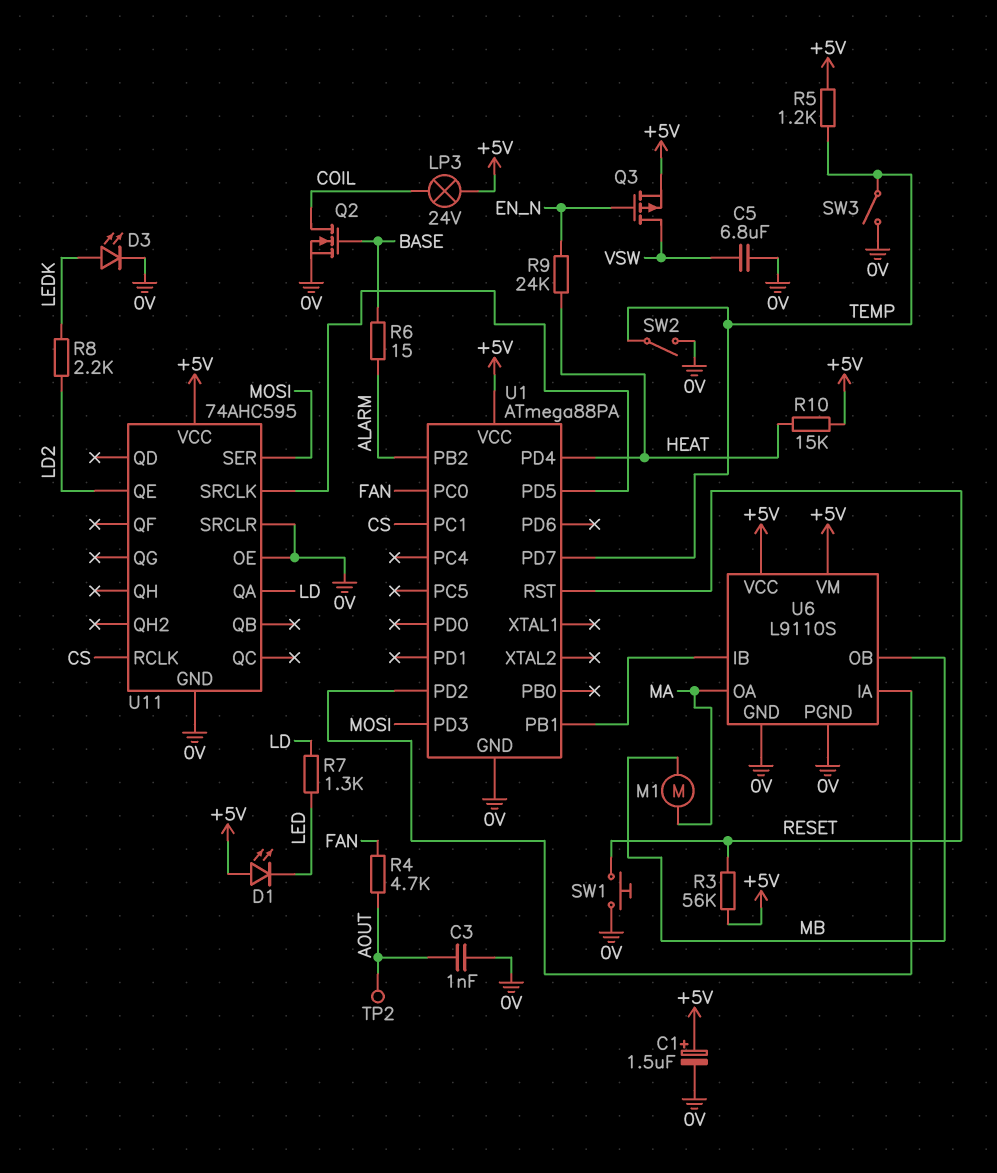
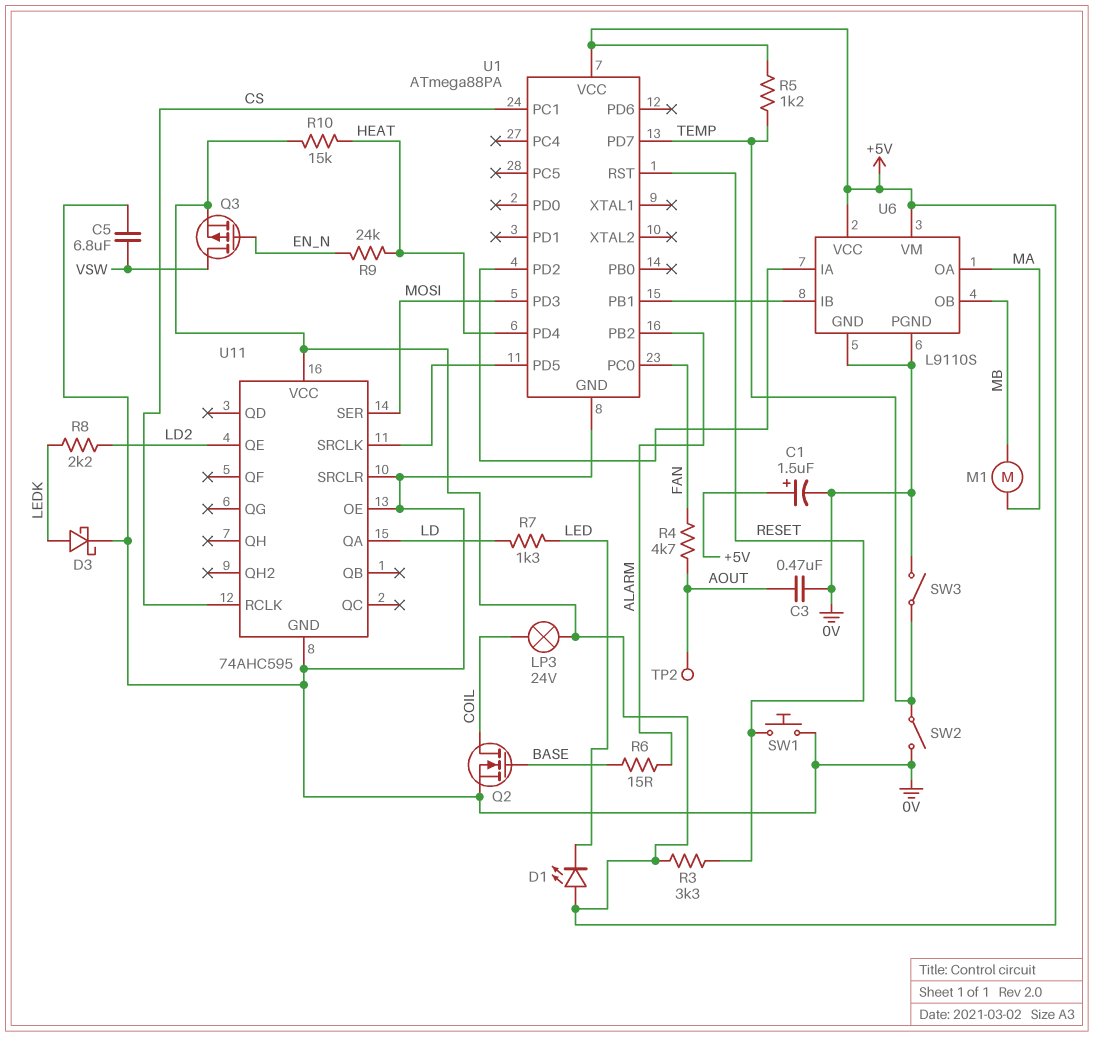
C3: 1nF (0V, AOUT) -> 470nF (0V, AOUT)
D3: LED (A LEDK, K 0V) -> schottky (A LEDK, K 0V)
R3: 56k (+5V, RESET) -> 3.3k (+5V, RESET)

